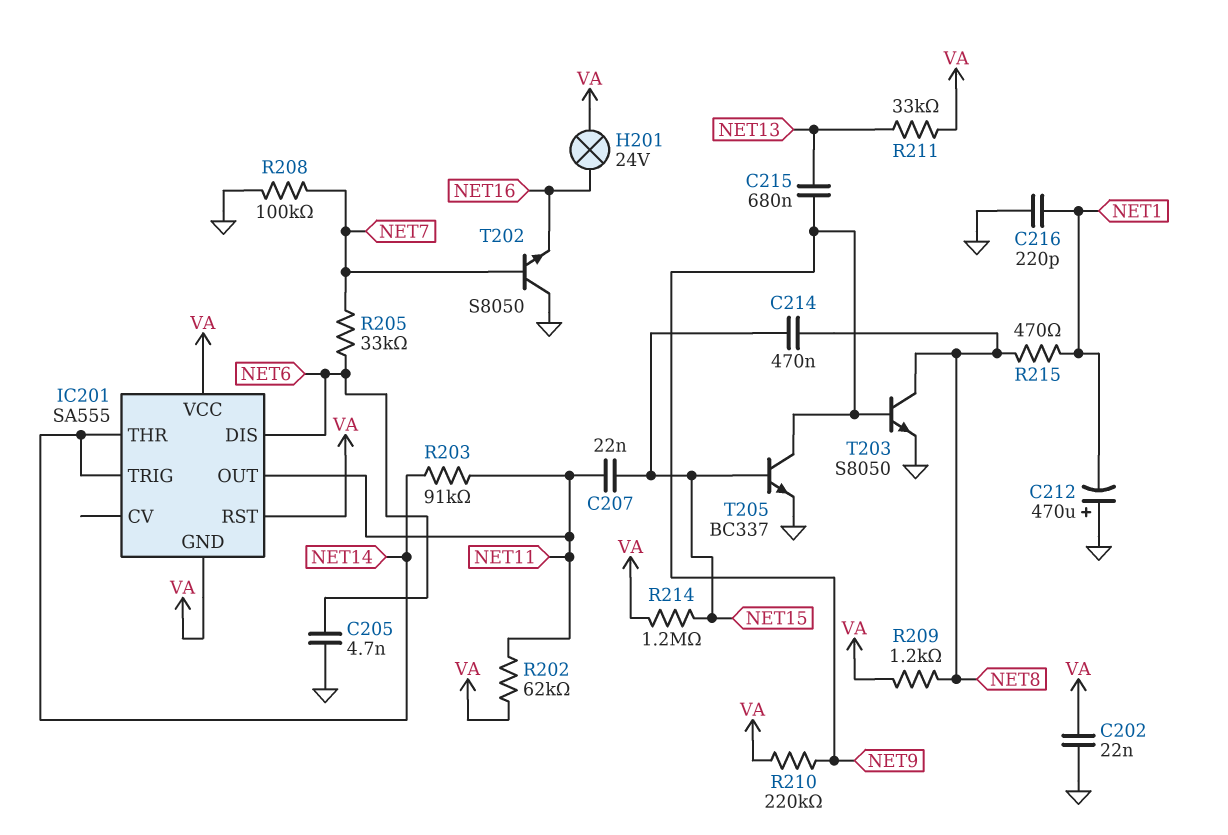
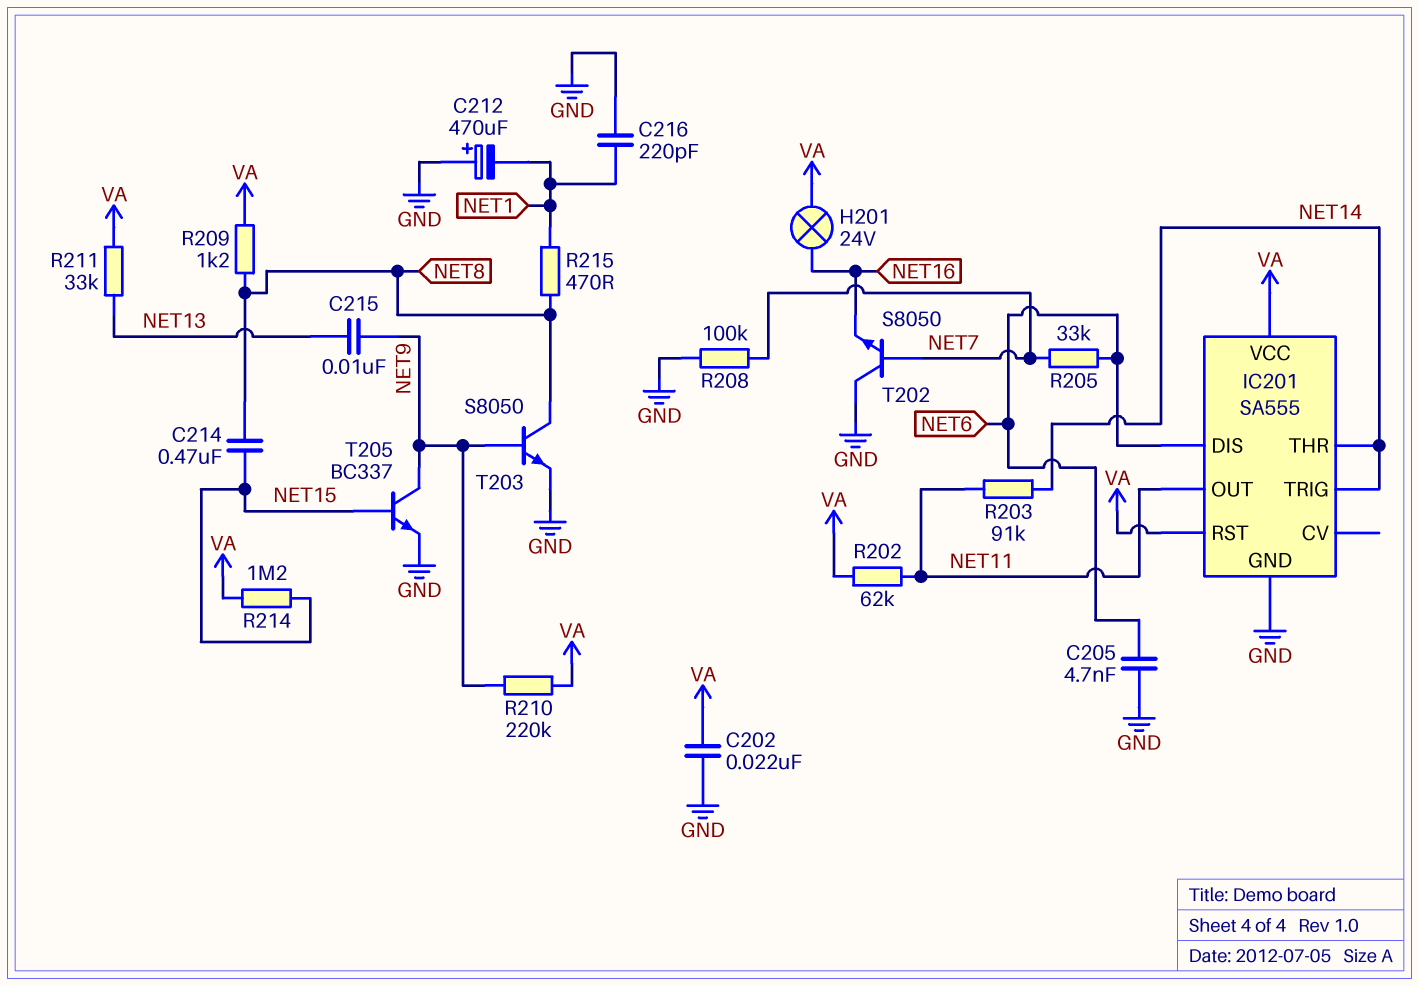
C207: 22nF (NET11, NET15) -> none
C215: 680nF (NET9, NET13) -> 10nF (NET9, NET13)
IC201 pin GND: VA -> GND

